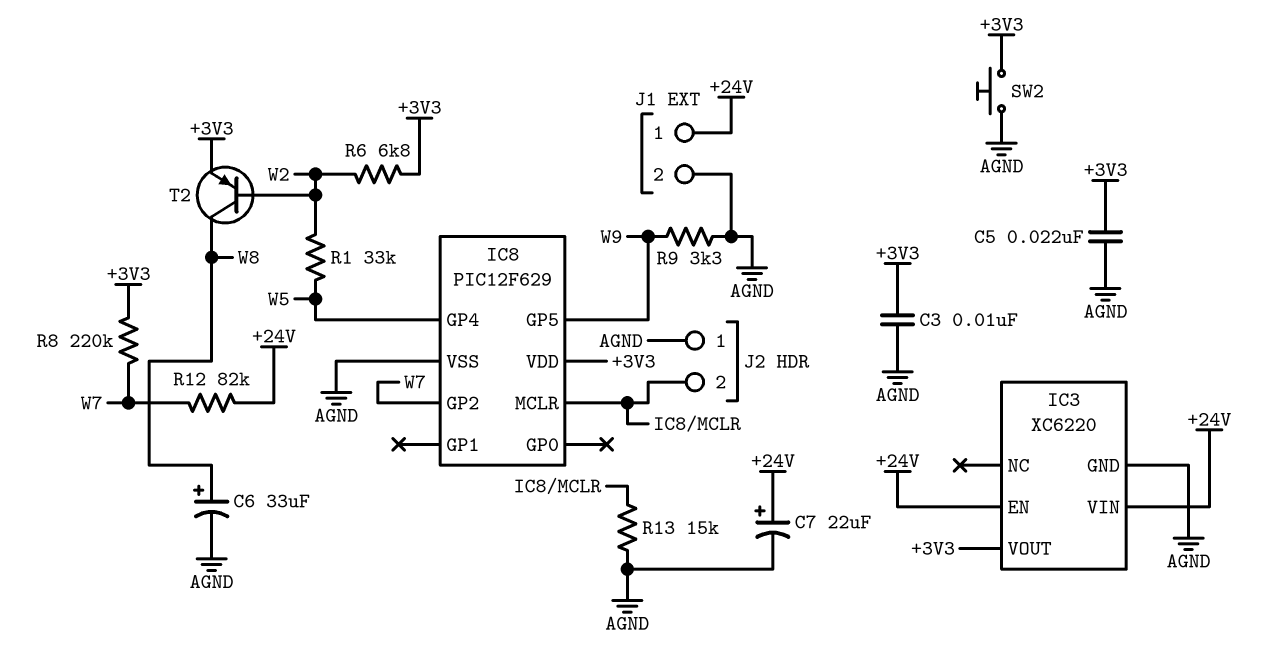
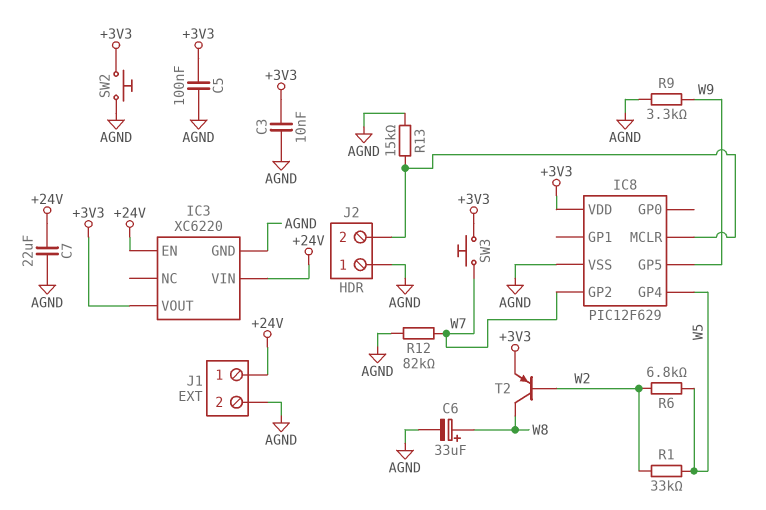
C5: 22nF (+3V3, AGND) -> 100nF (+3V3, AGND)
C7: 22uF (plus +24V, minus AGND) -> 22uF (+24V, AGND)
R6: 6.8k (+3V3, W2) -> 6.8k (W2, W5)
R8: 220k (+3V3, W7) -> none
R12: 82k (+24V, W7) -> 82k (AGND, W7)
SW3: none -> button (+3V3, W7)

